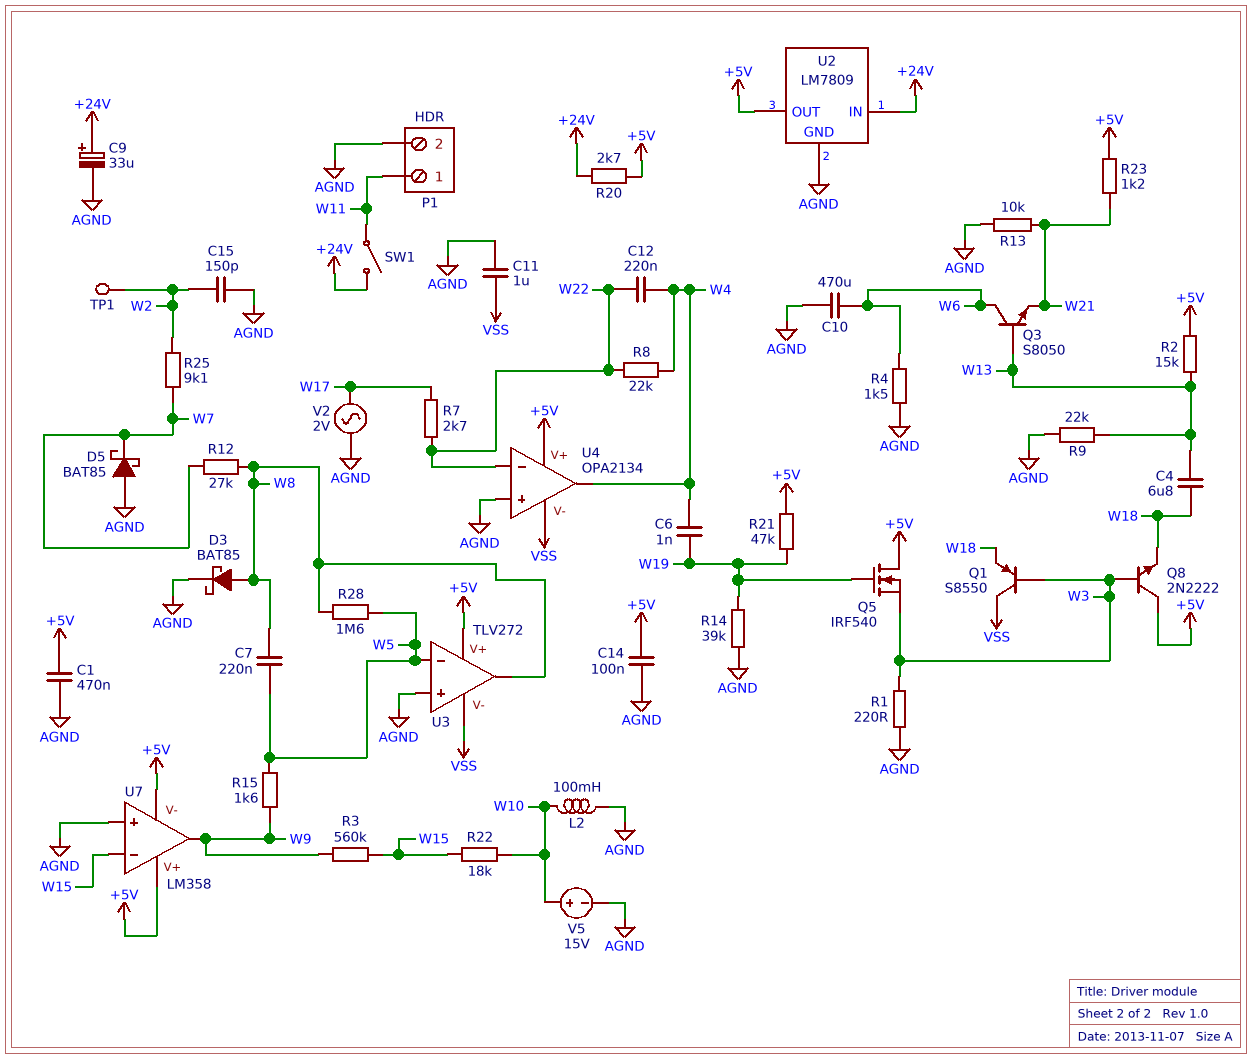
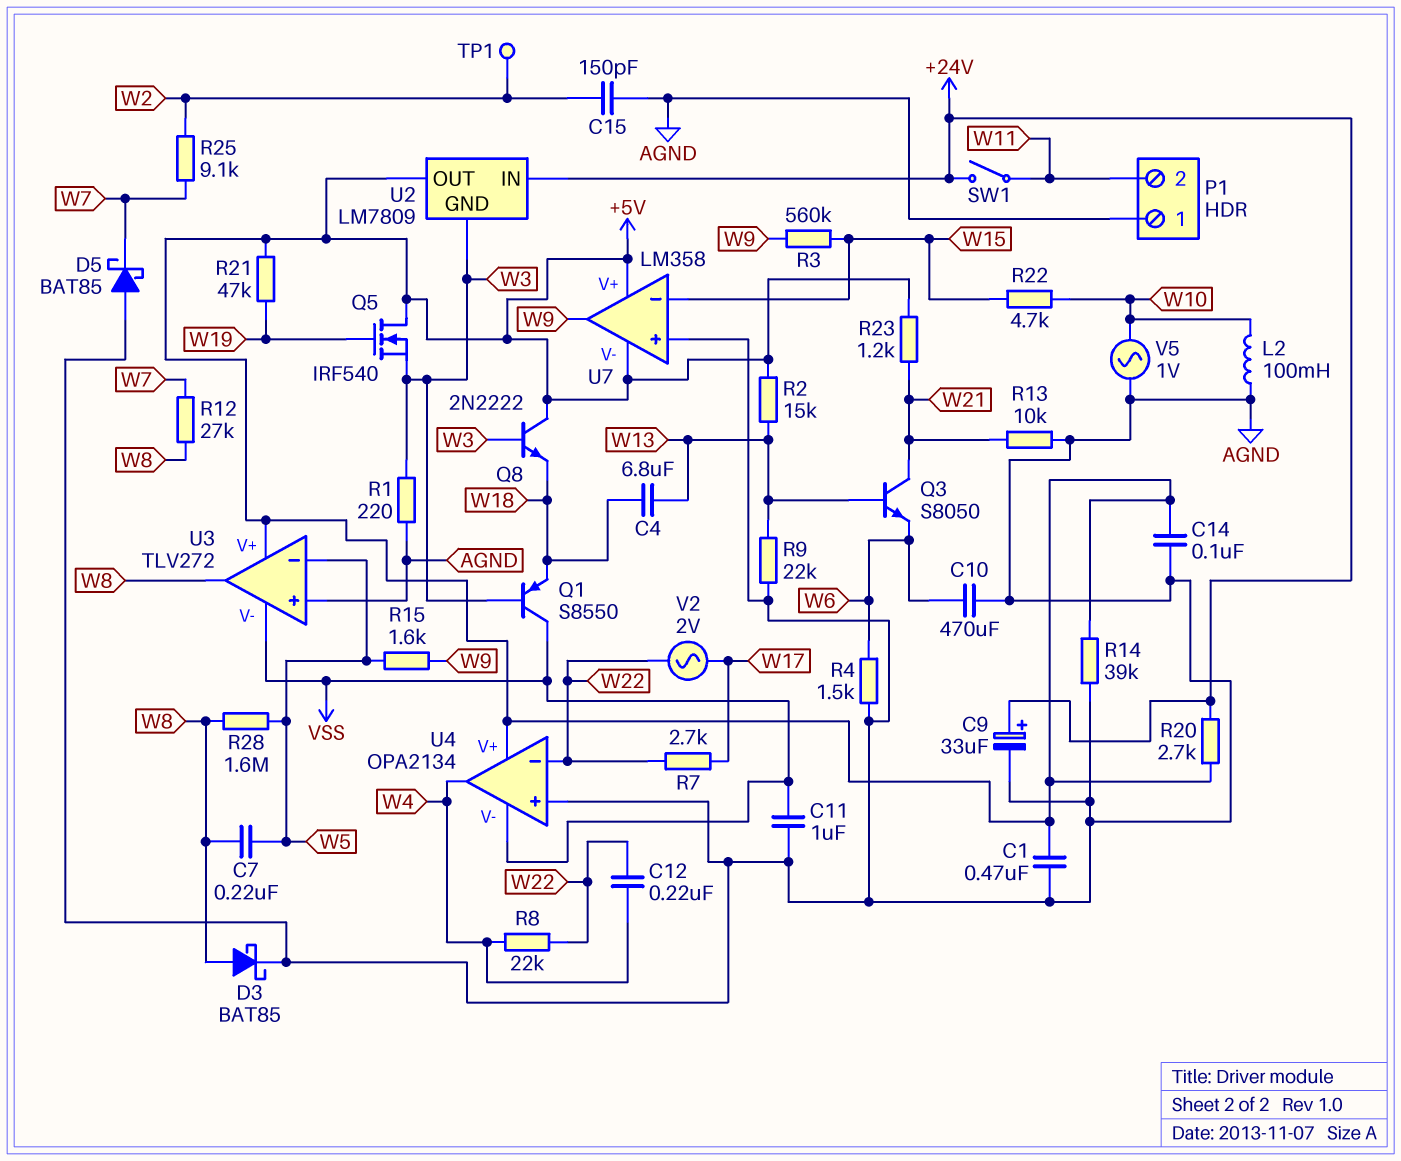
C6: 1nF (W4, W19) -> none
P1 pin 1: W11 -> AGND
P1 pin 2: AGND -> W11
Q3: NPN S8050 (B W13, C W6, E W21) -> NPN S8050 (B W13, C W21, E W6)
R14: 39k (AGND, W19) -> 39k (+5V, AGND)
R22: 18k (W10, W15) -> 4.7k (W10, W15)
U2 pin GND: AGND -> W3
V2: AC 2V (AGND, W17) -> AC 2V (W17, W22)
V5: 15V (plus W10, minus AGND) -> AC 1V (AGND, W10)

